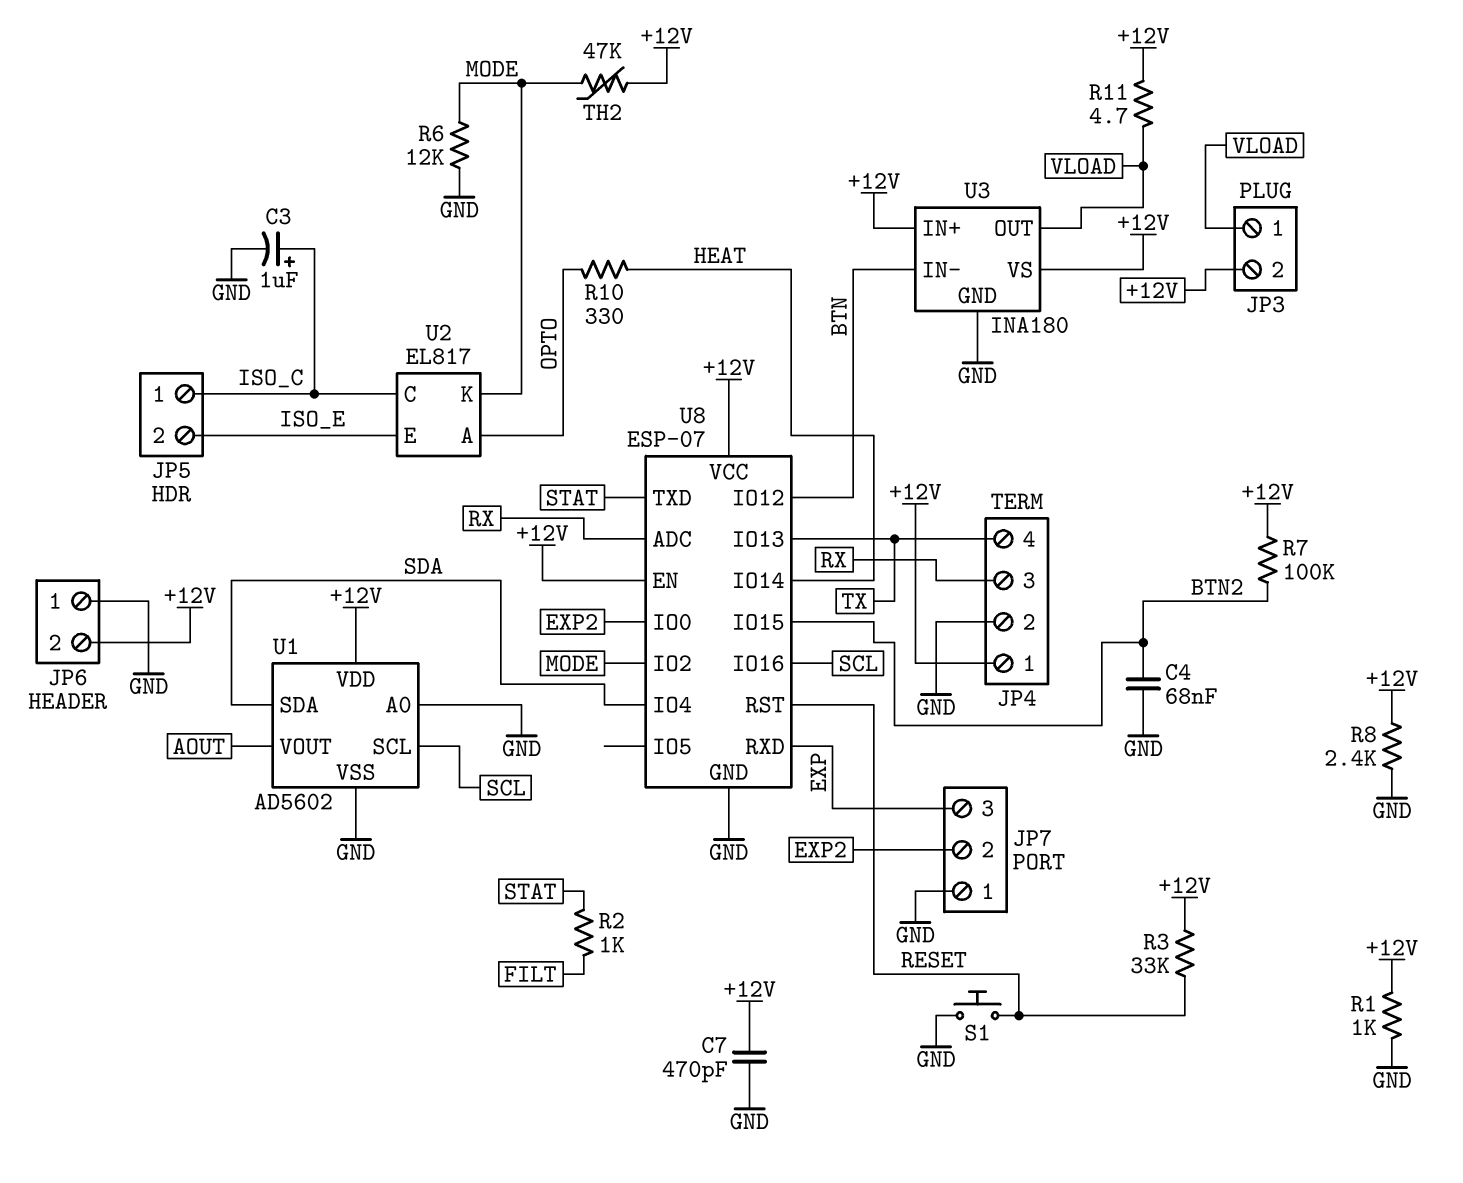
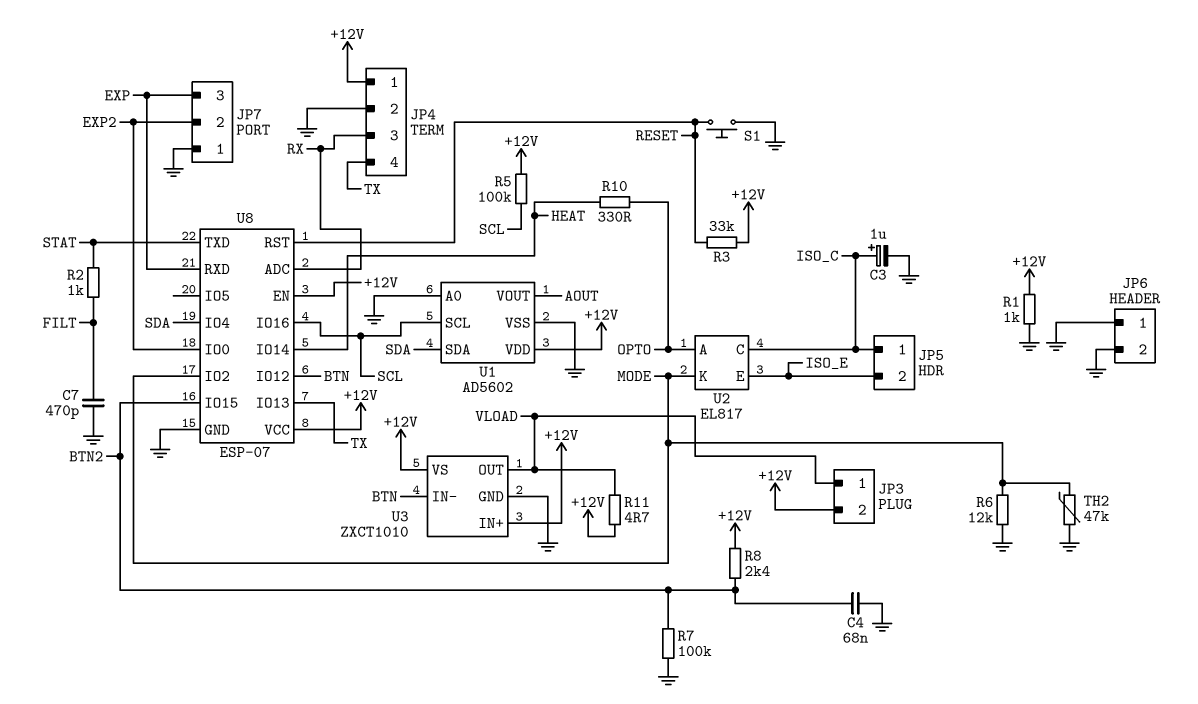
C7: 470pF (+12V, GND) -> 470pF (FILT, GND)
JP6 pin 2: +12V -> GND
R5: none -> 100k (+12V, SCL)
R7: 100k (+12V, BTN2) -> 100k (BTN2, GND)
R8: 2.4k (+12V, GND) -> 2.4k (+12V, BTN2)
TH2: 47k (+12V, MODE) -> 47k (GND, MODE)
U3: INA180 -> ZXCT1010

